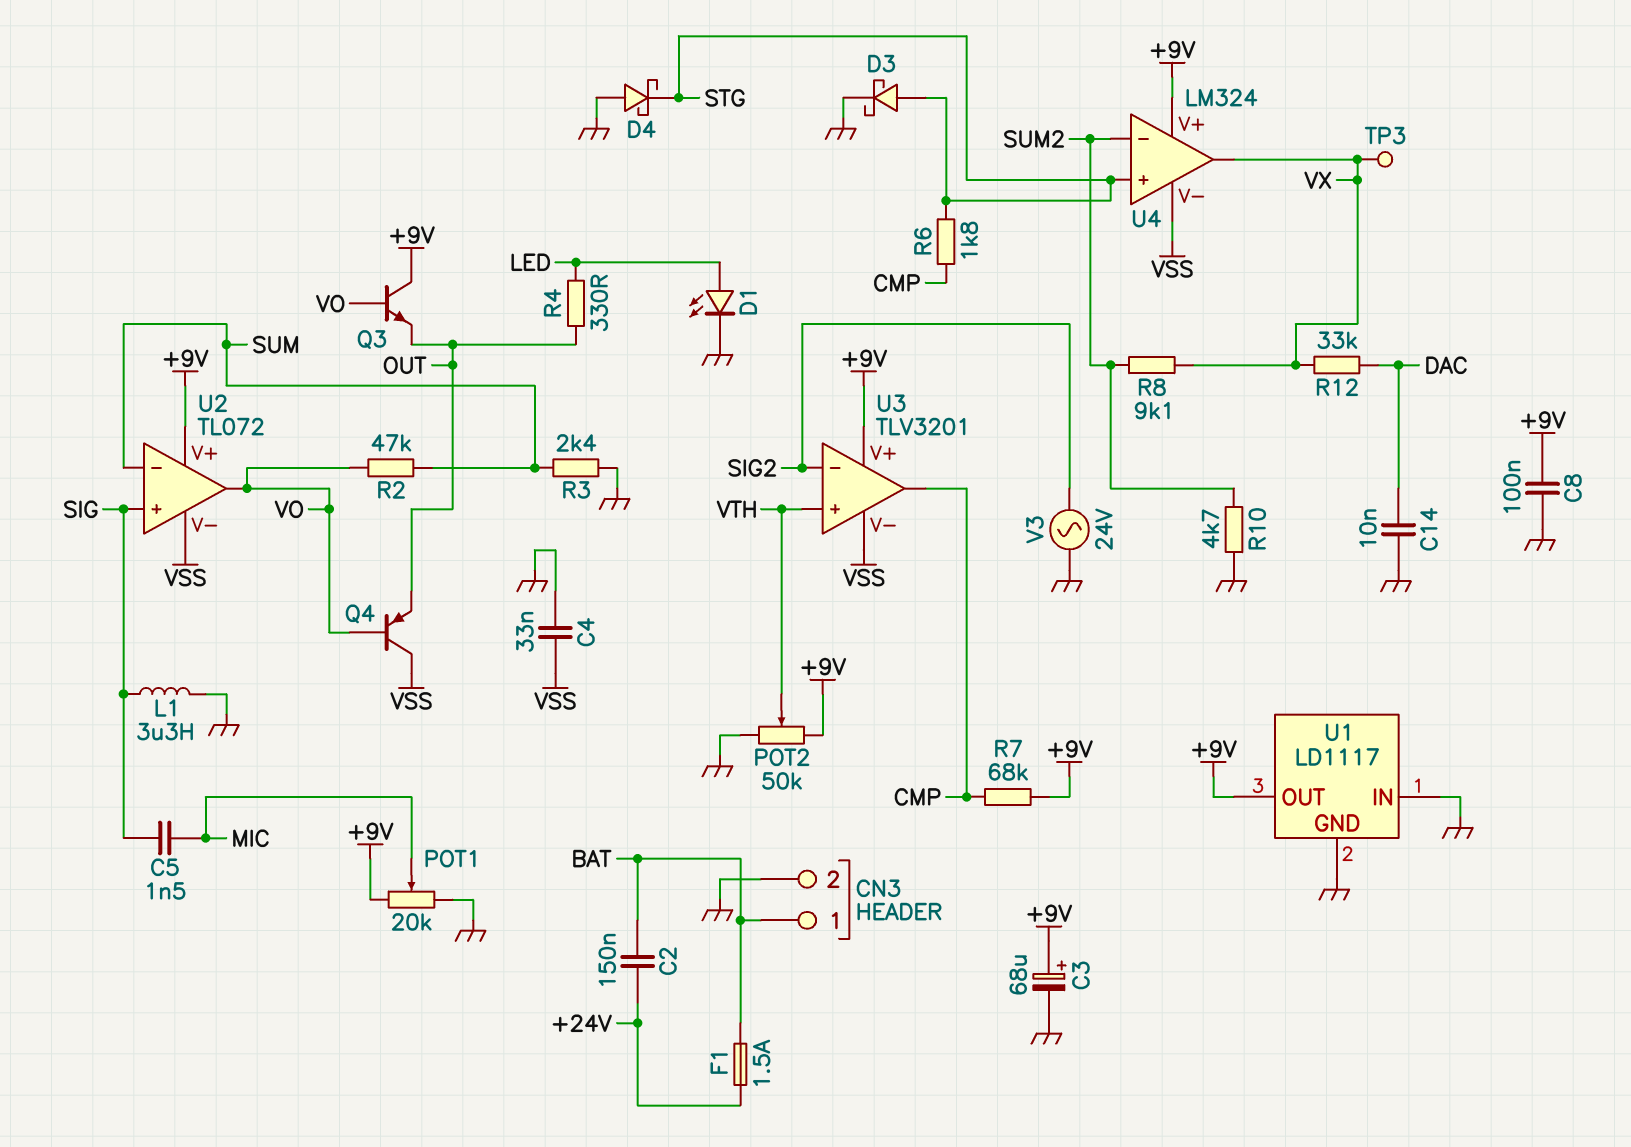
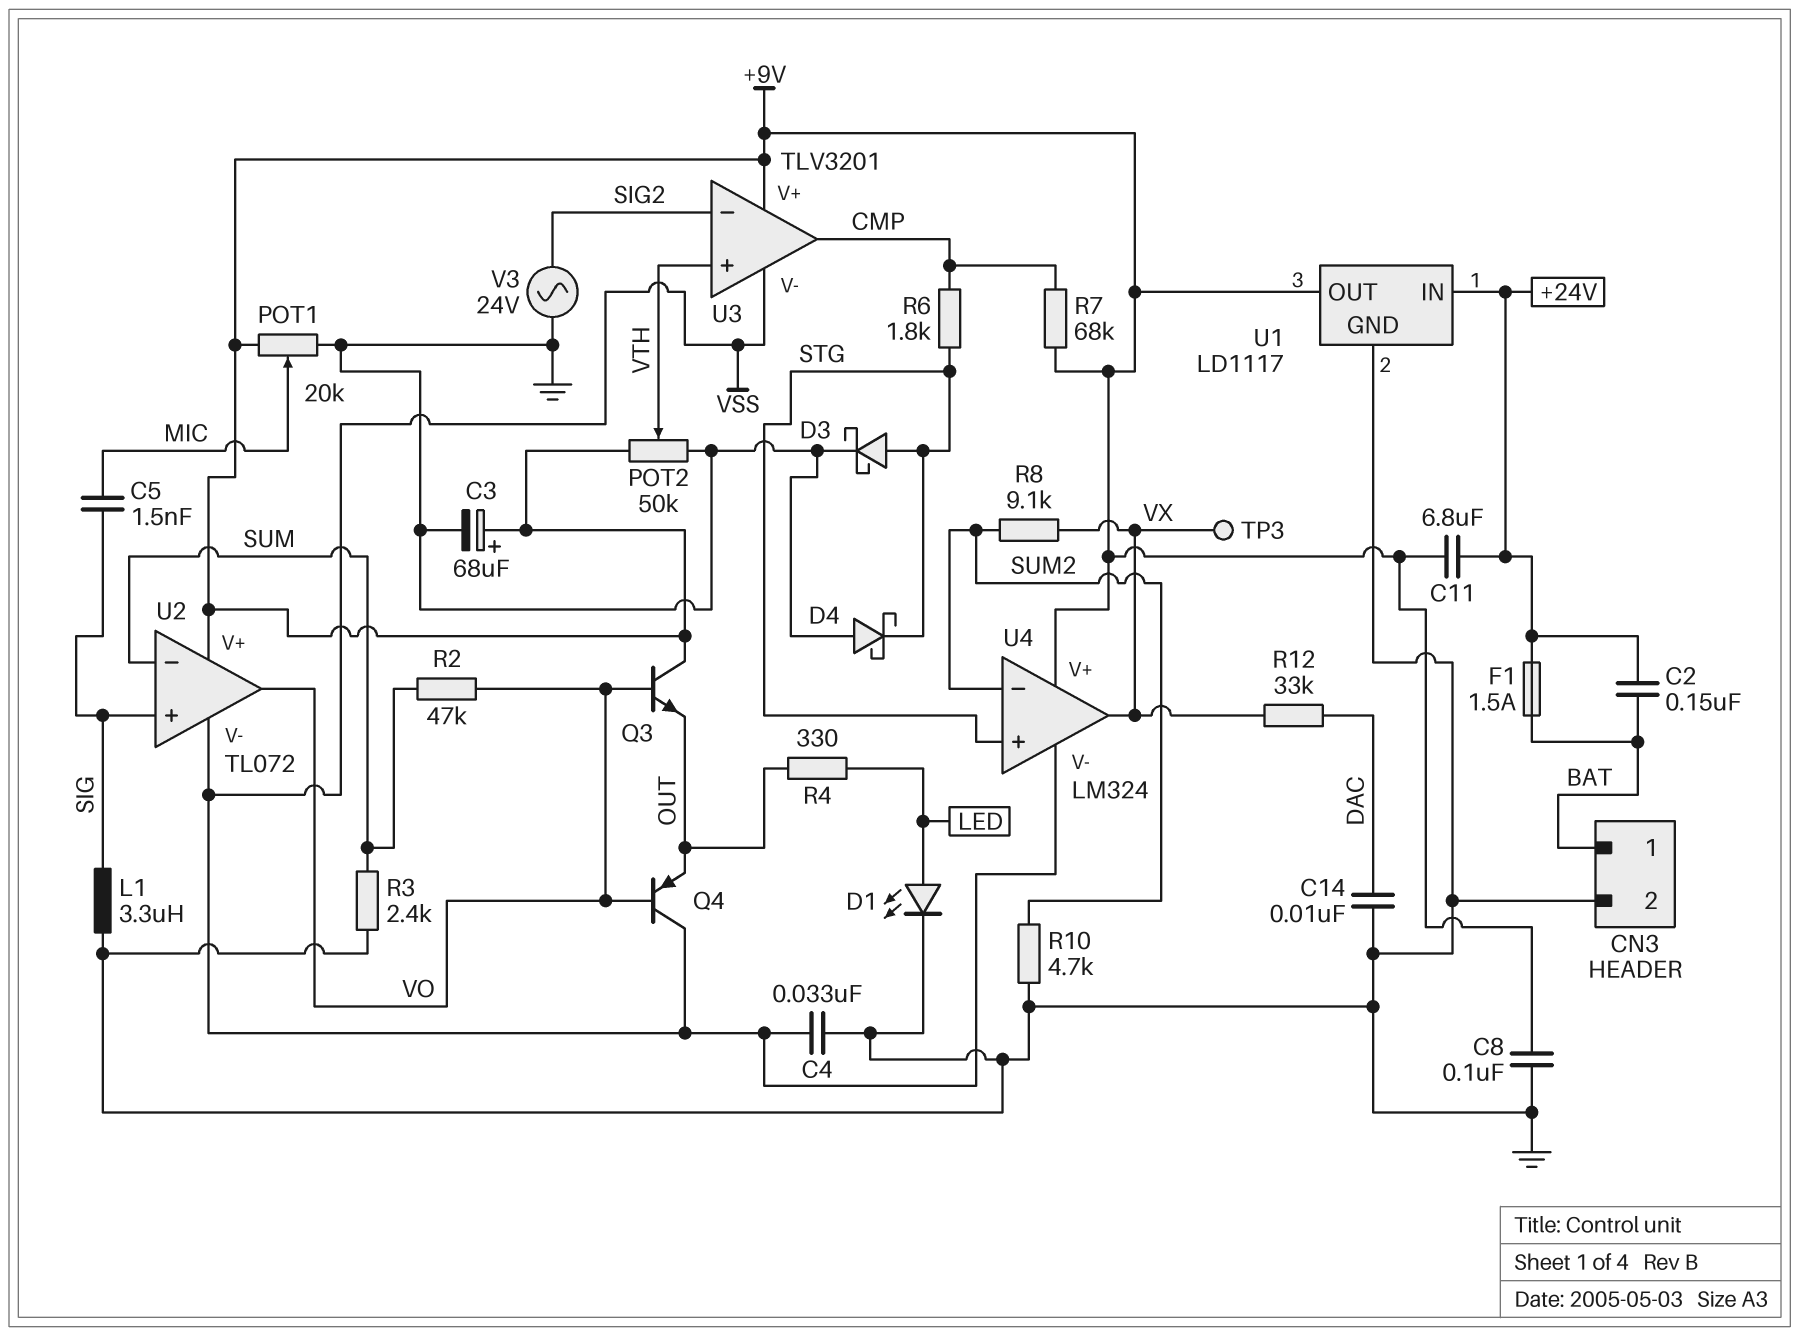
C11: none -> 6.8uF (+9V, +24V)
U1 pin IN: GND -> +24V

